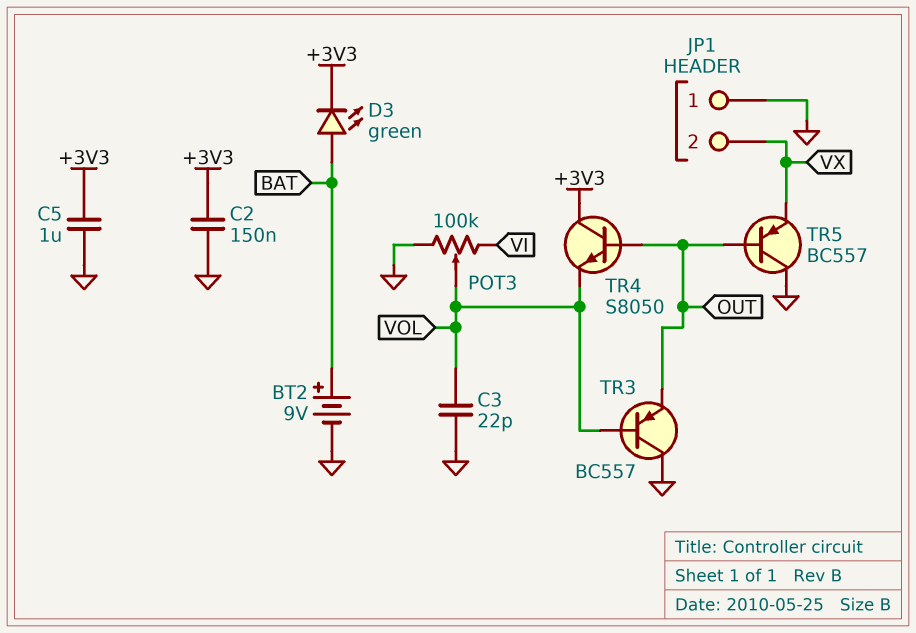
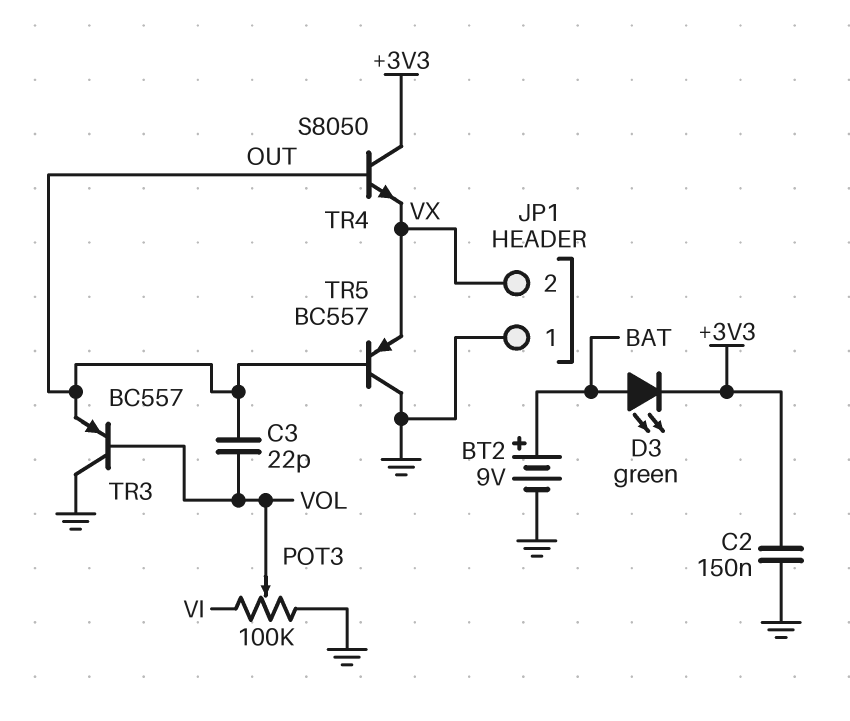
C3: 22pF (GND, VOL) -> 22pF (OUT, VOL)
C5: 1uF (+3V3, GND) -> none
TR4: NPN S8050 (B OUT, C +3V3, E VOL) -> NPN S8050 (B OUT, C +3V3, E VX)

